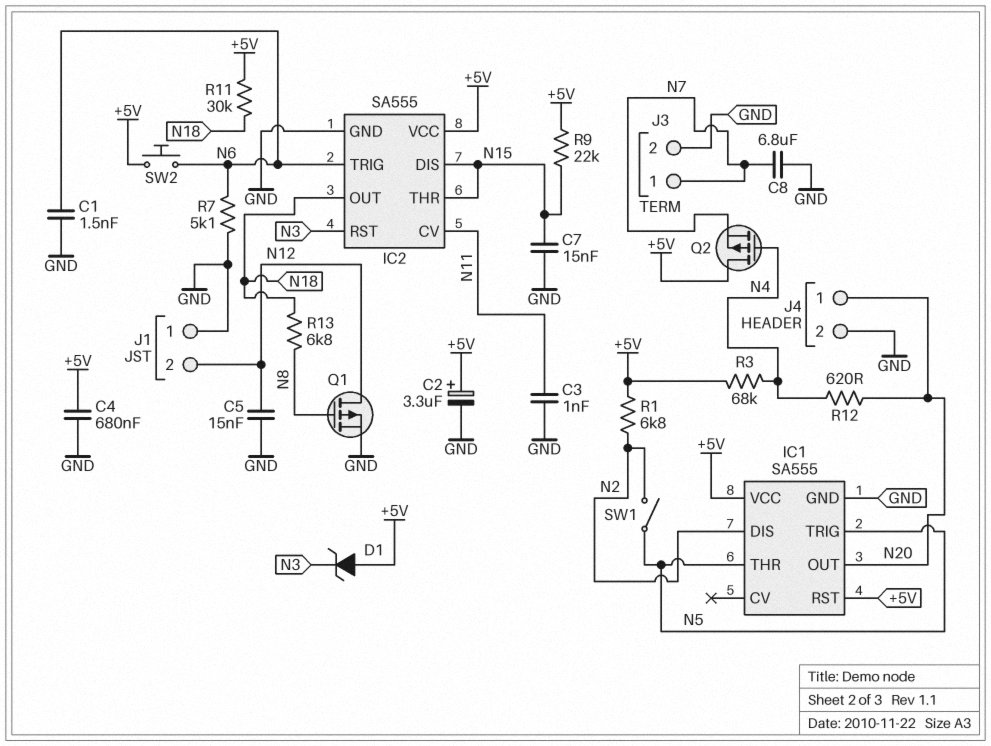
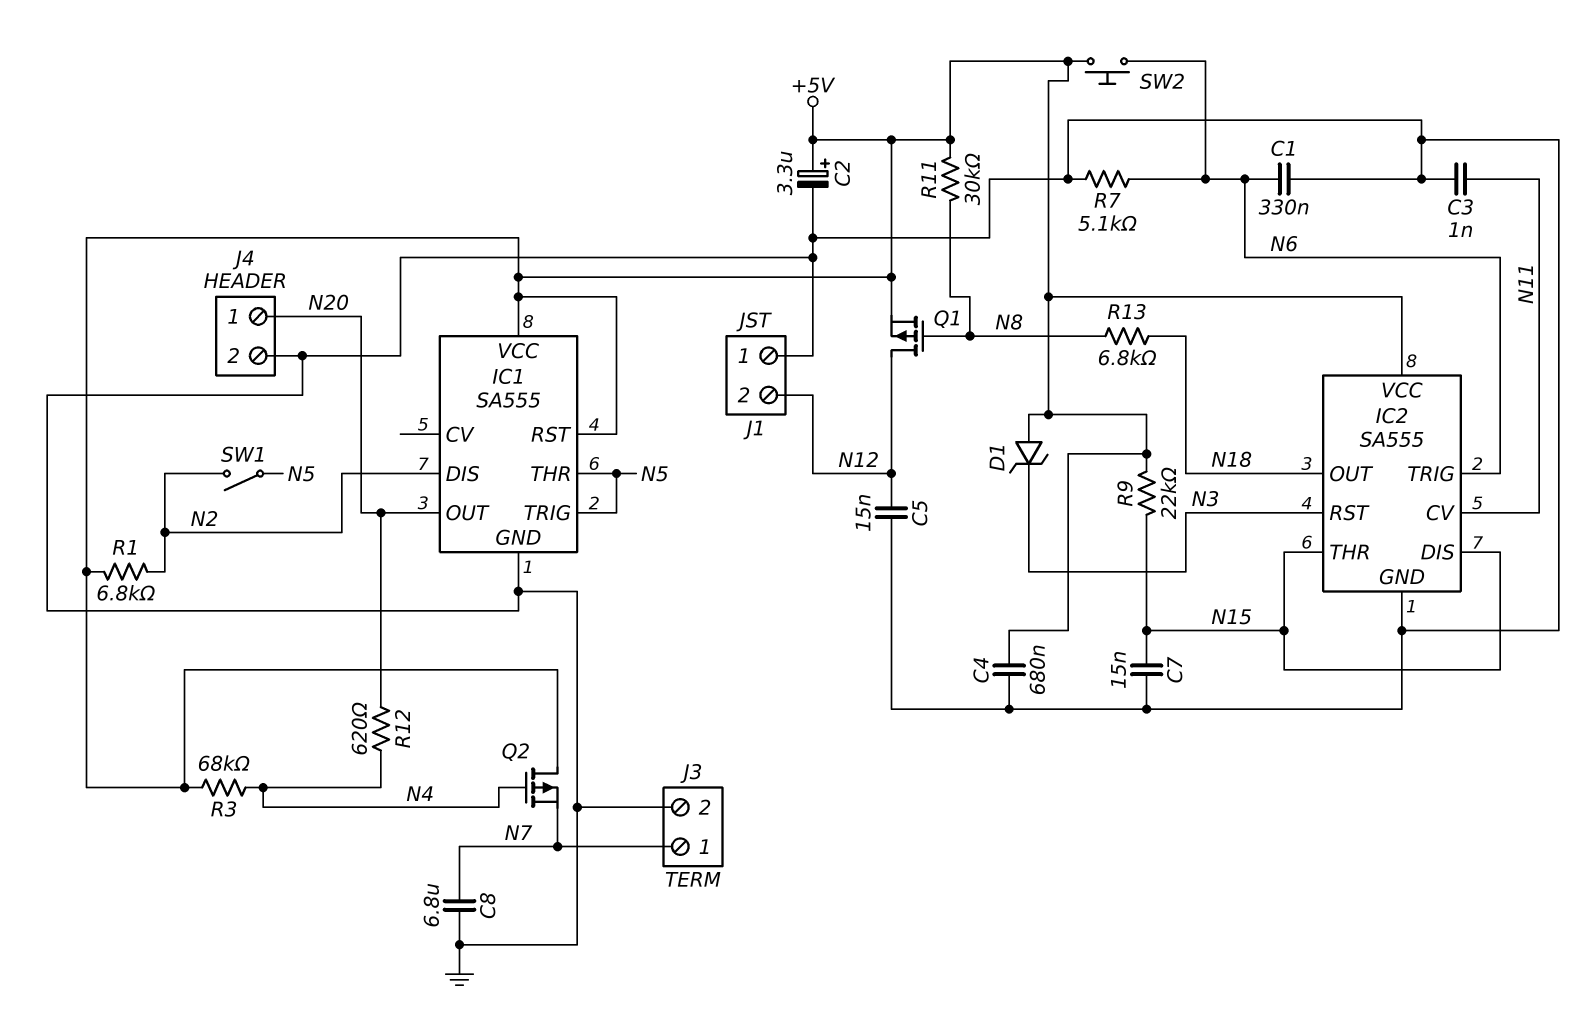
C1: 1.5nF (GND, N6) -> 330nF (GND, N6)
Q1: PMOS (G N8, D N12, S GND) -> PMOS (G N8, D N12, S +5V)
R11: 30k (+5V, N18) -> 30k (+5V, N8)

